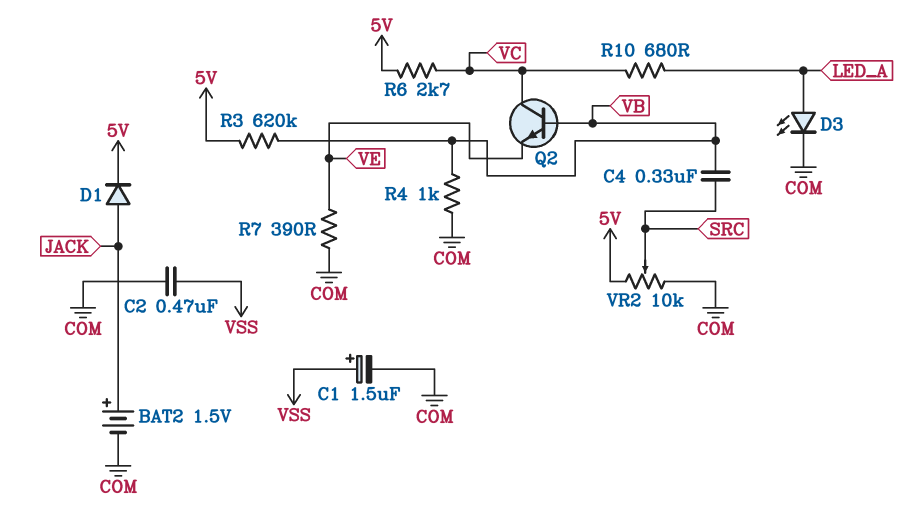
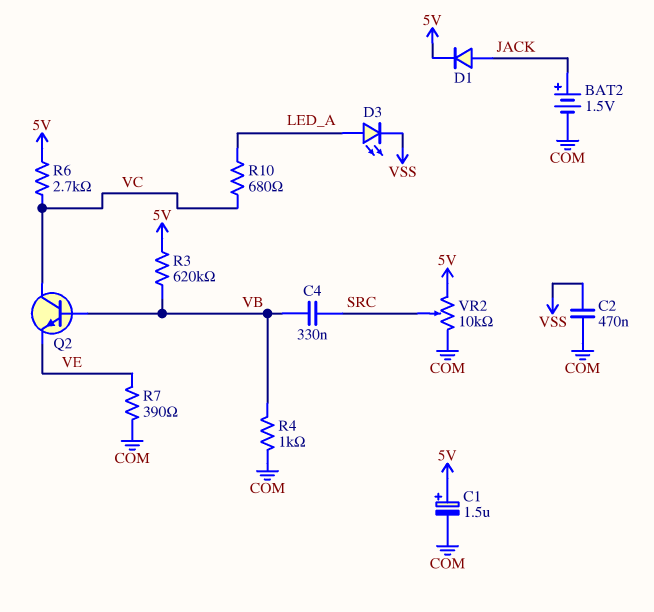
C1: 1.5uF (plus VSS, minus COM) -> 1.5uF (plus 5V, minus COM)
D3: LED (A LED_A, K COM) -> LED (A LED_A, K VSS)

